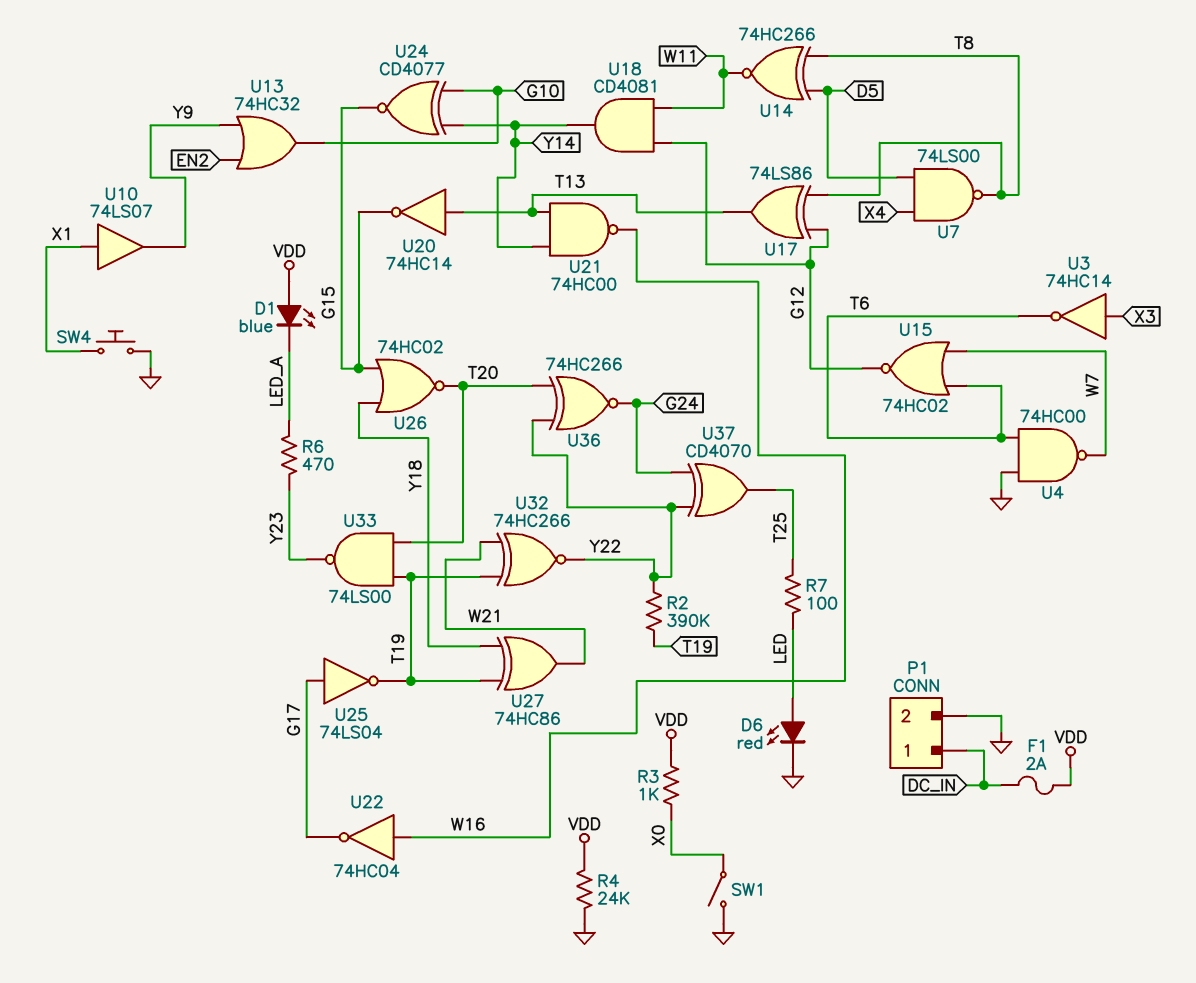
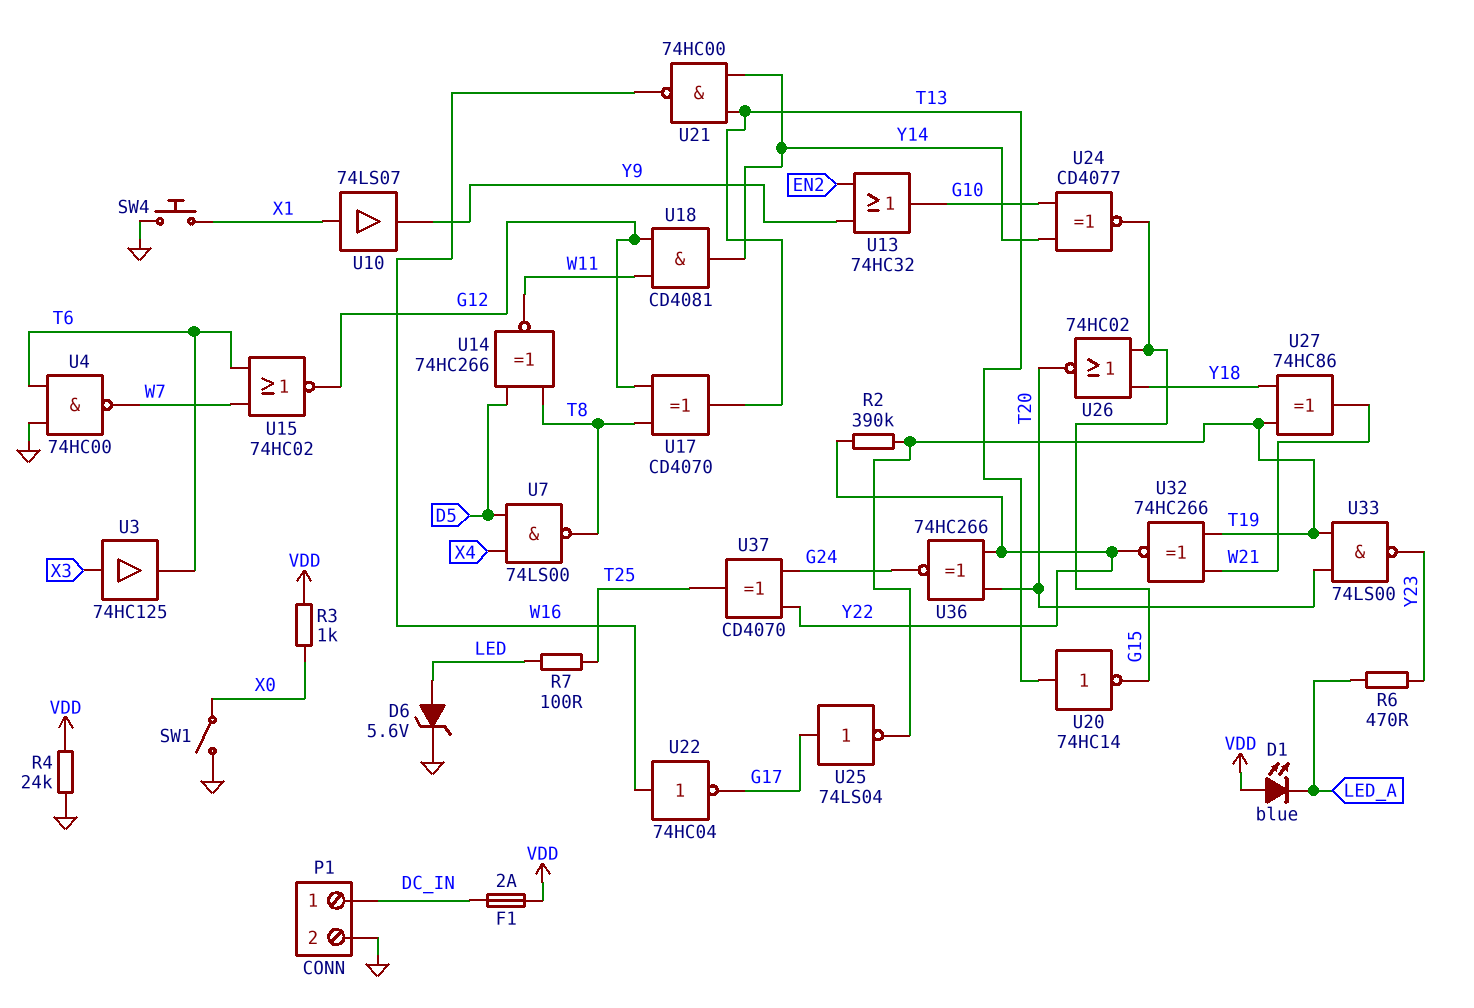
D6: LED red (A LED, K GND) -> zener 5.6V (A LED, K GND)
U3: NOT 74HC14 (in X3, out T6) -> buffer 74HC125 (in X3, out T6)
U17: XOR 74LS86 (in G12, in T8, out T13) -> XOR CD4070 (in G12, in T8, out T13)

